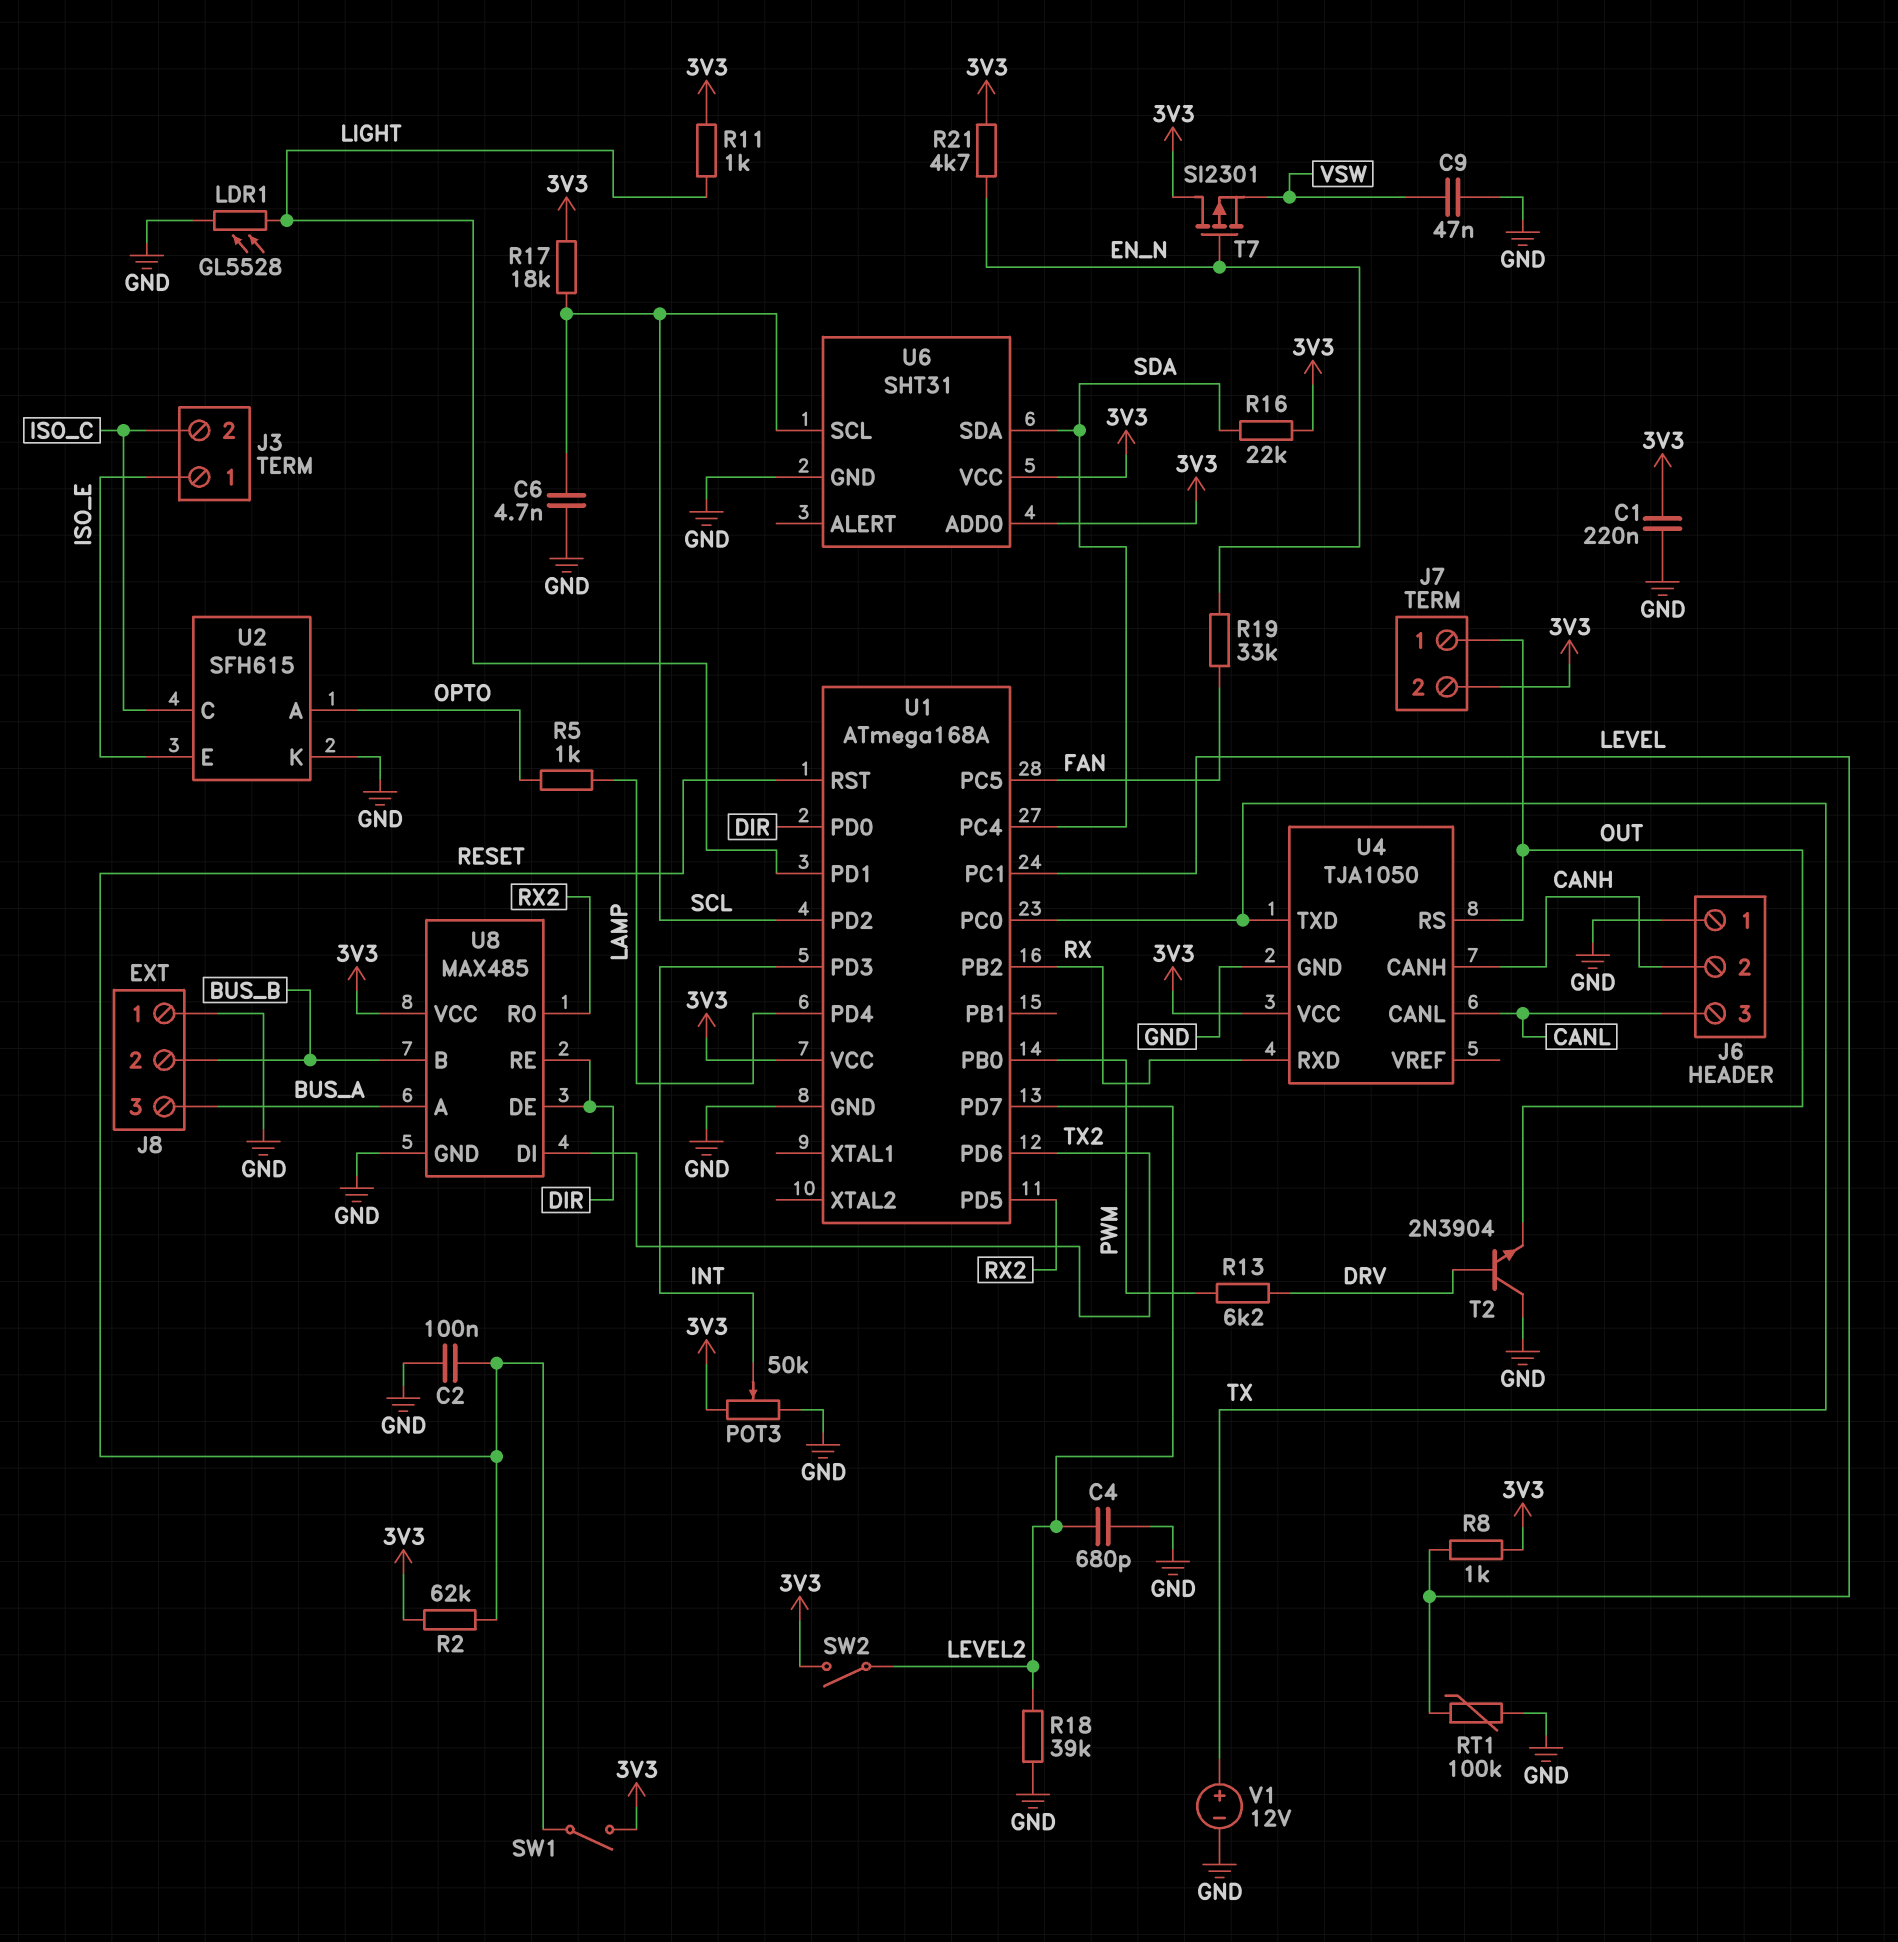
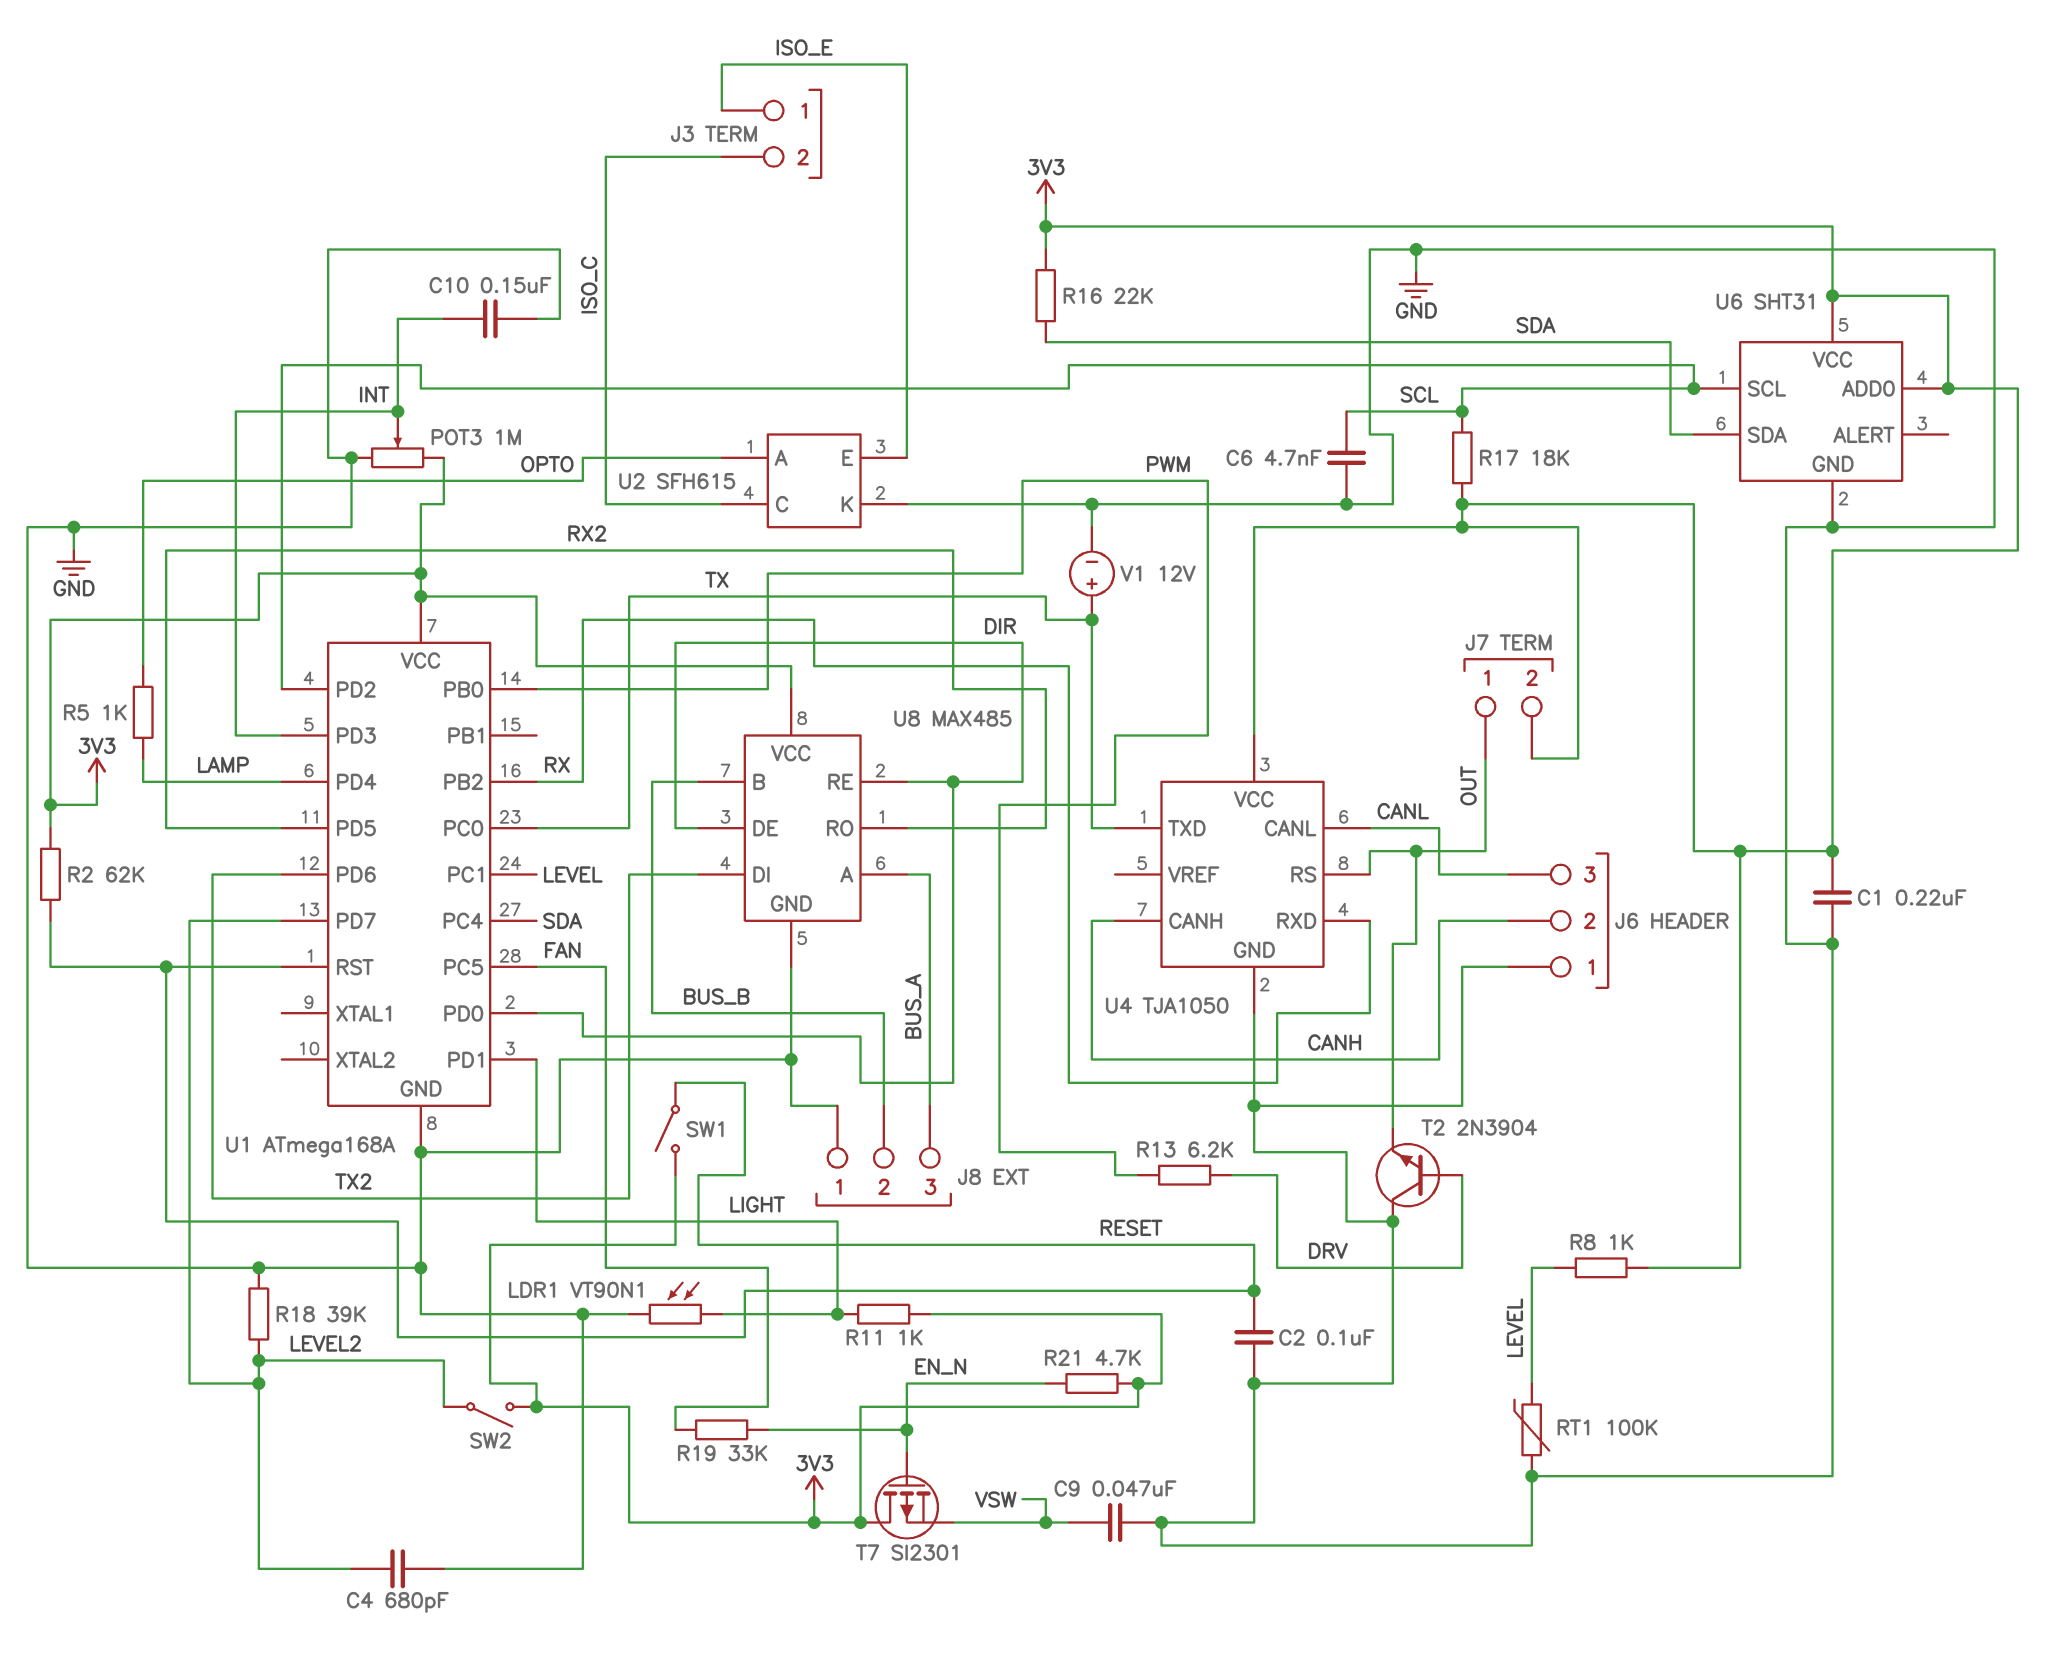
C10: none -> 150nF (GND, INT)
LDR1: GL5528 (GND, LIGHT) -> VT90N1 (GND, LIGHT)
POT3: 50k (3V3, GND, wiper INT) -> 1M (3V3, GND, wiper INT)

